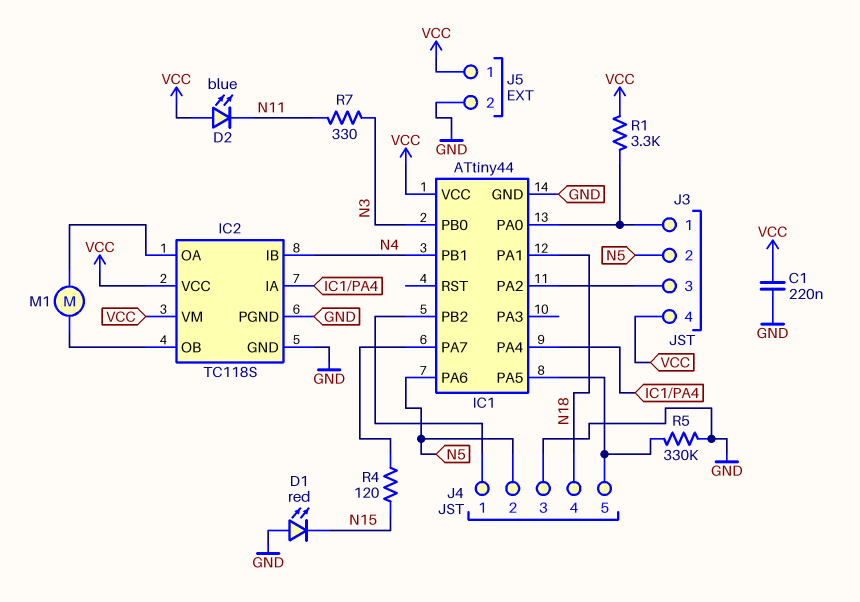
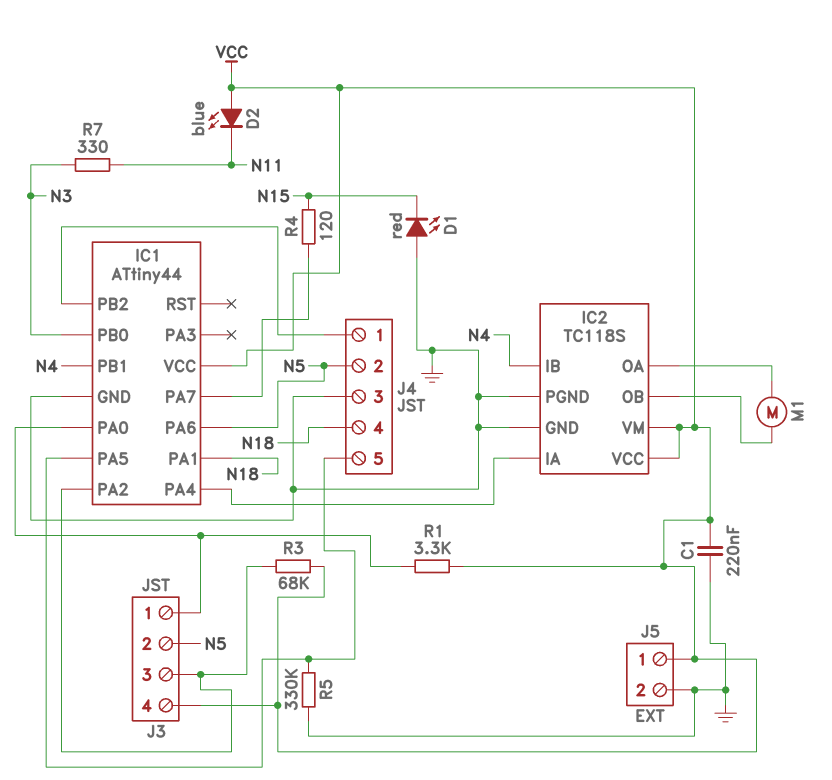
R3: none -> 68k (IC1/PA2, VCC)

